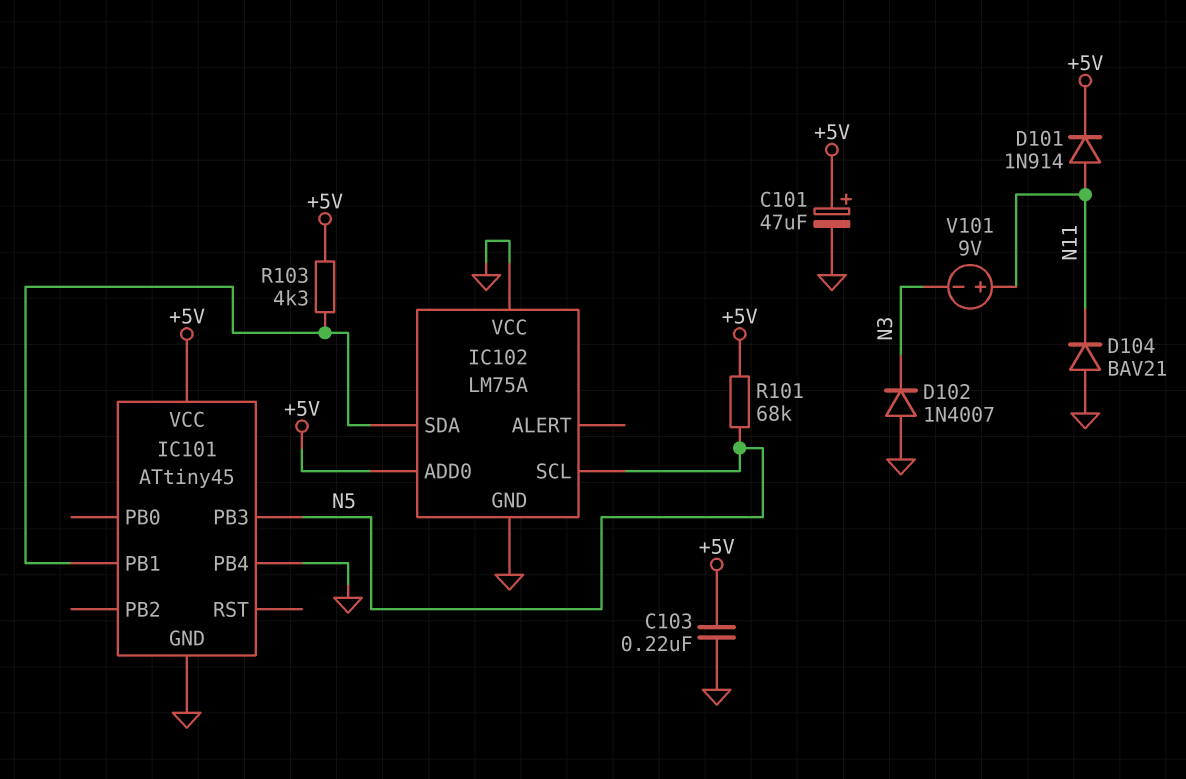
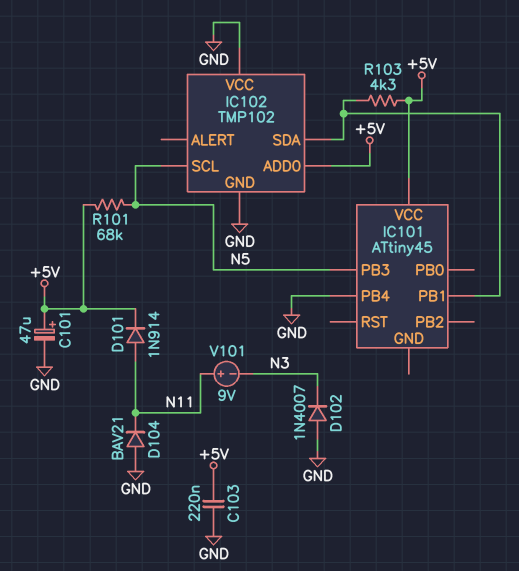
IC101 pin GND: GND -> none
IC102: LM75A -> TMP102

